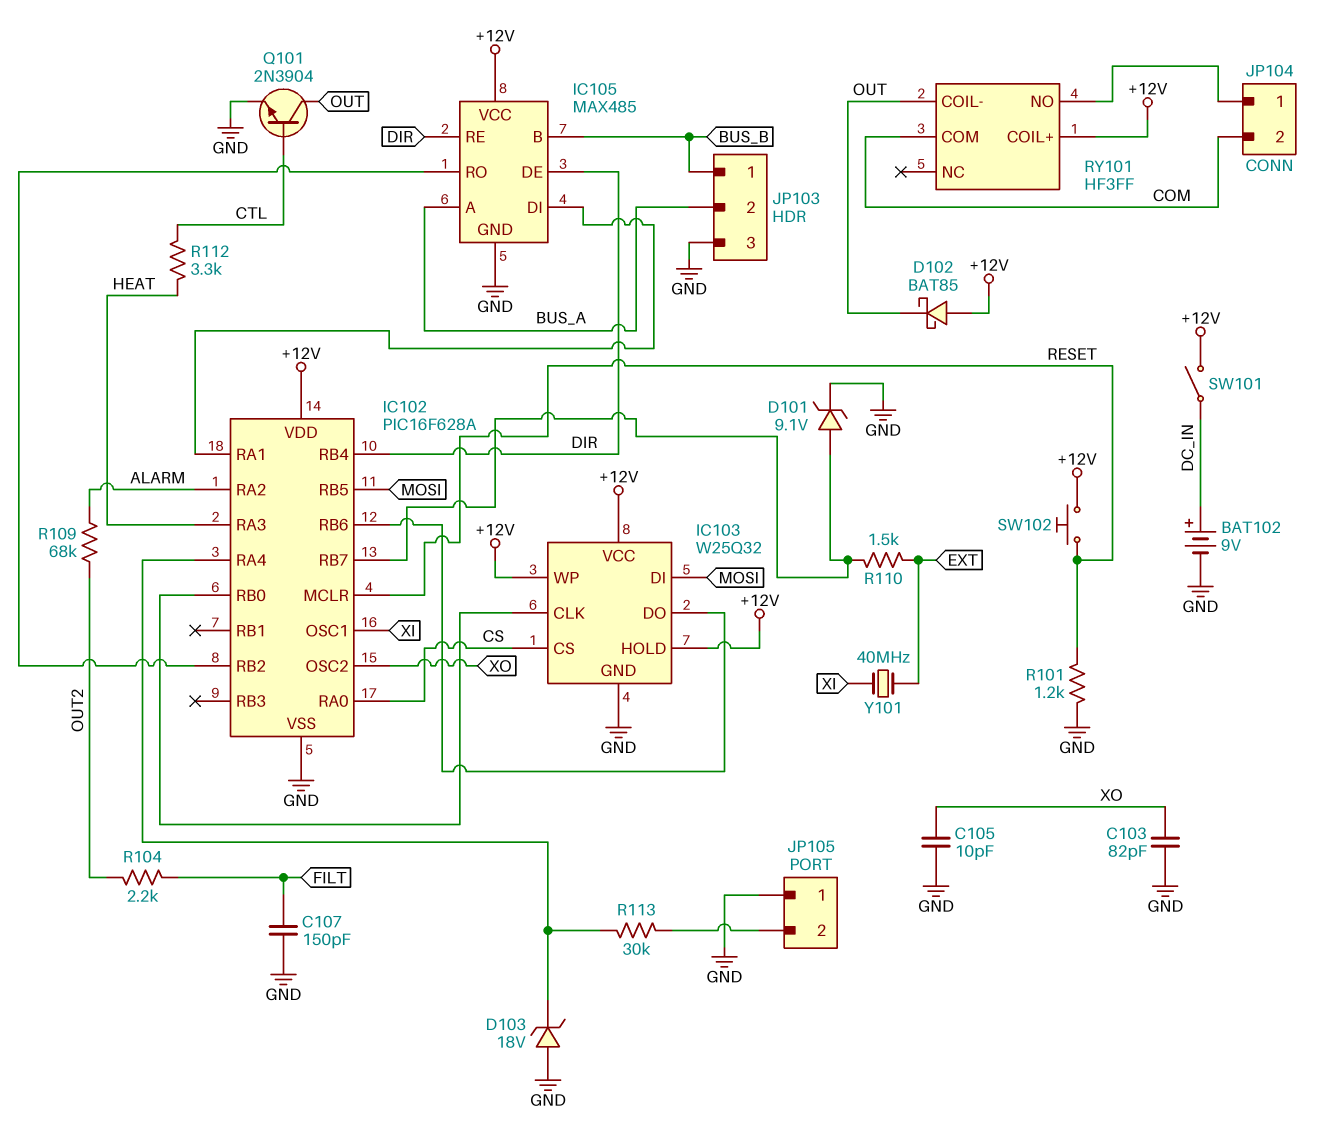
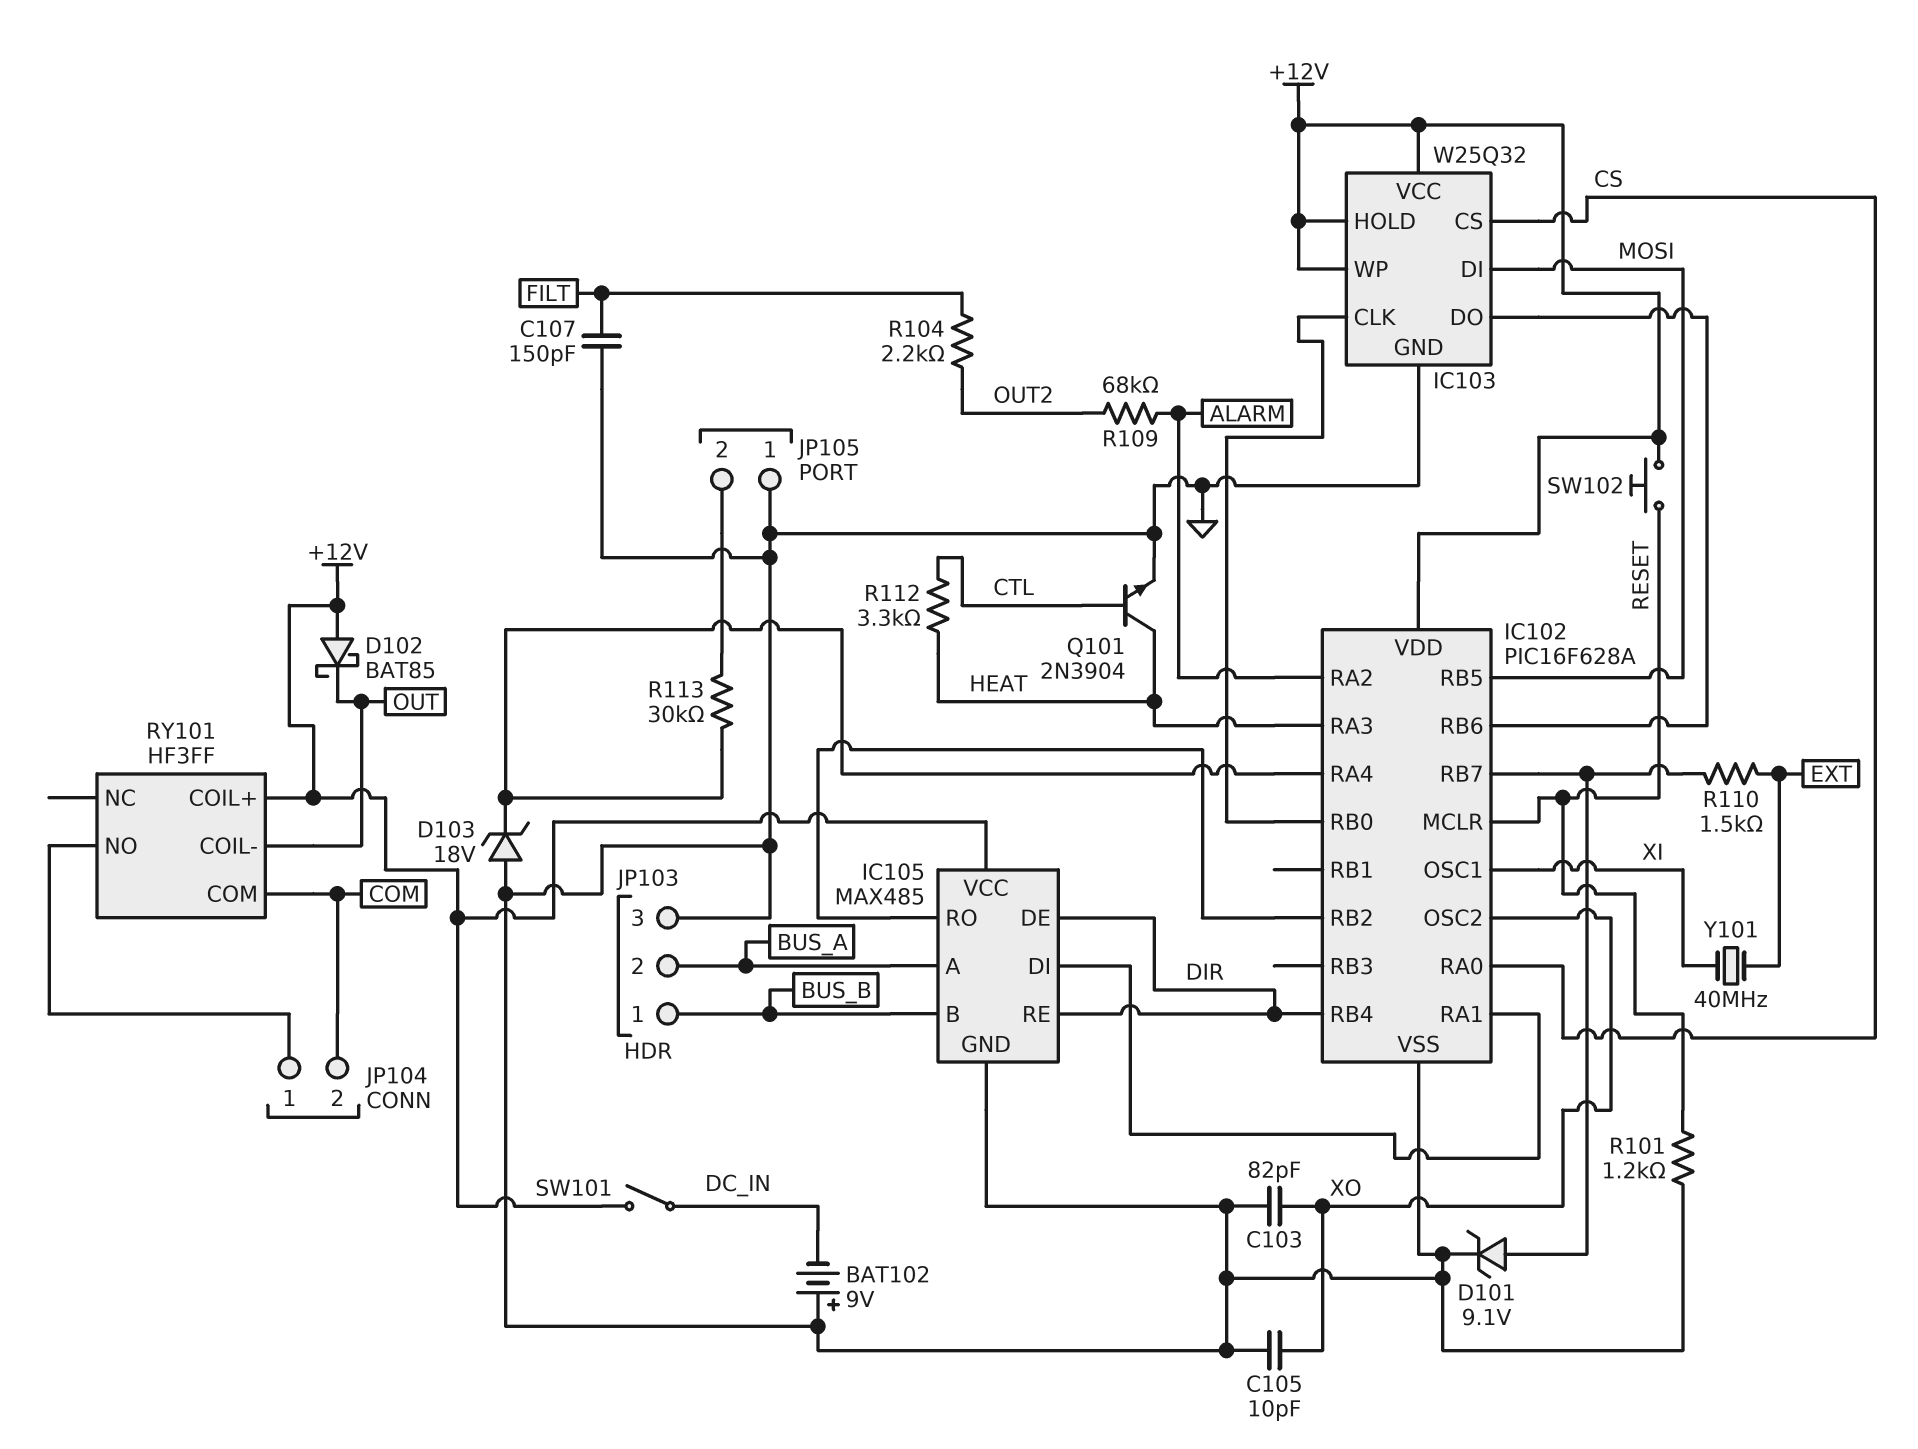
BAT102: 9V (plus DC_IN, minus GND) -> 9V (plus GND, minus DC_IN)
Q101: NPN 2N3904 (B CTL, C OUT, E GND) -> NPN 2N3904 (B CTL, C HEAT, E GND)

